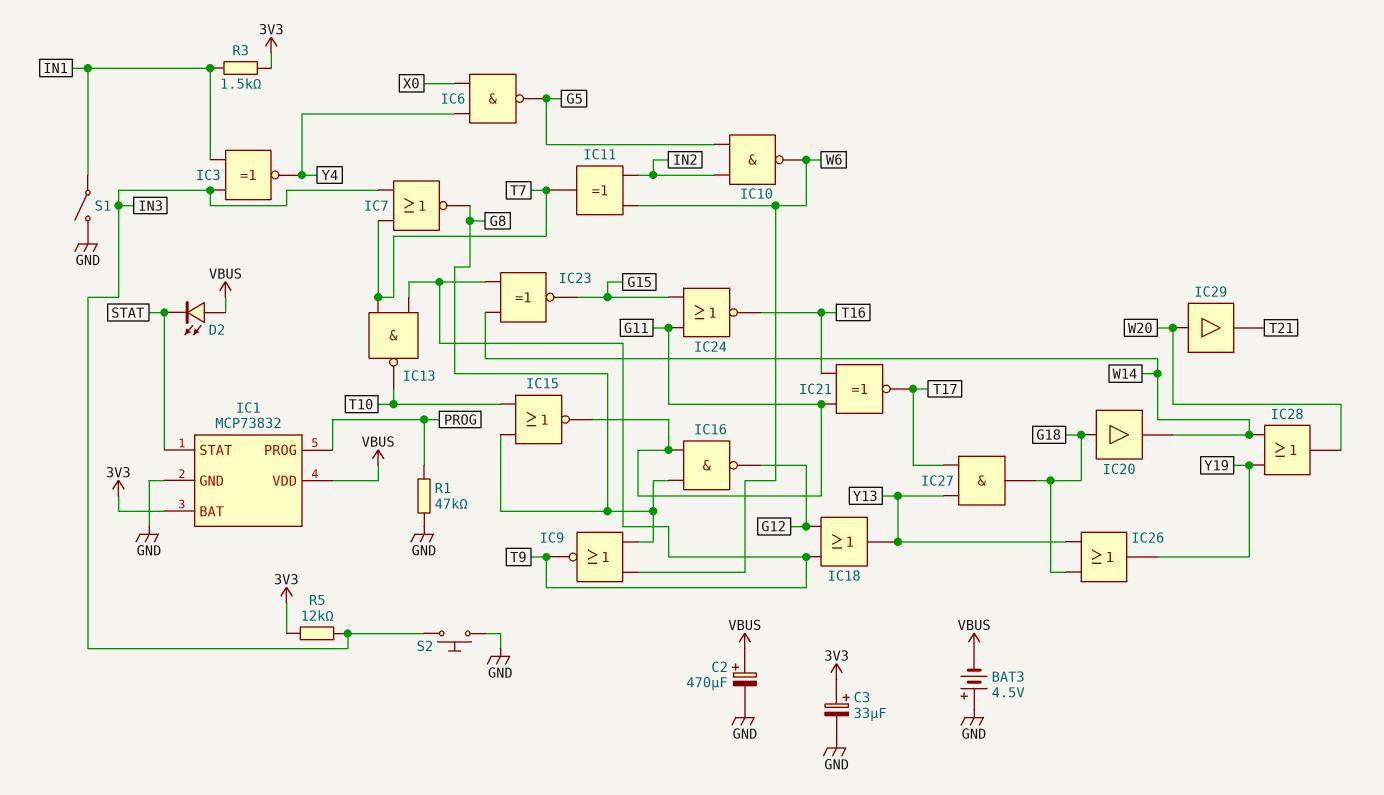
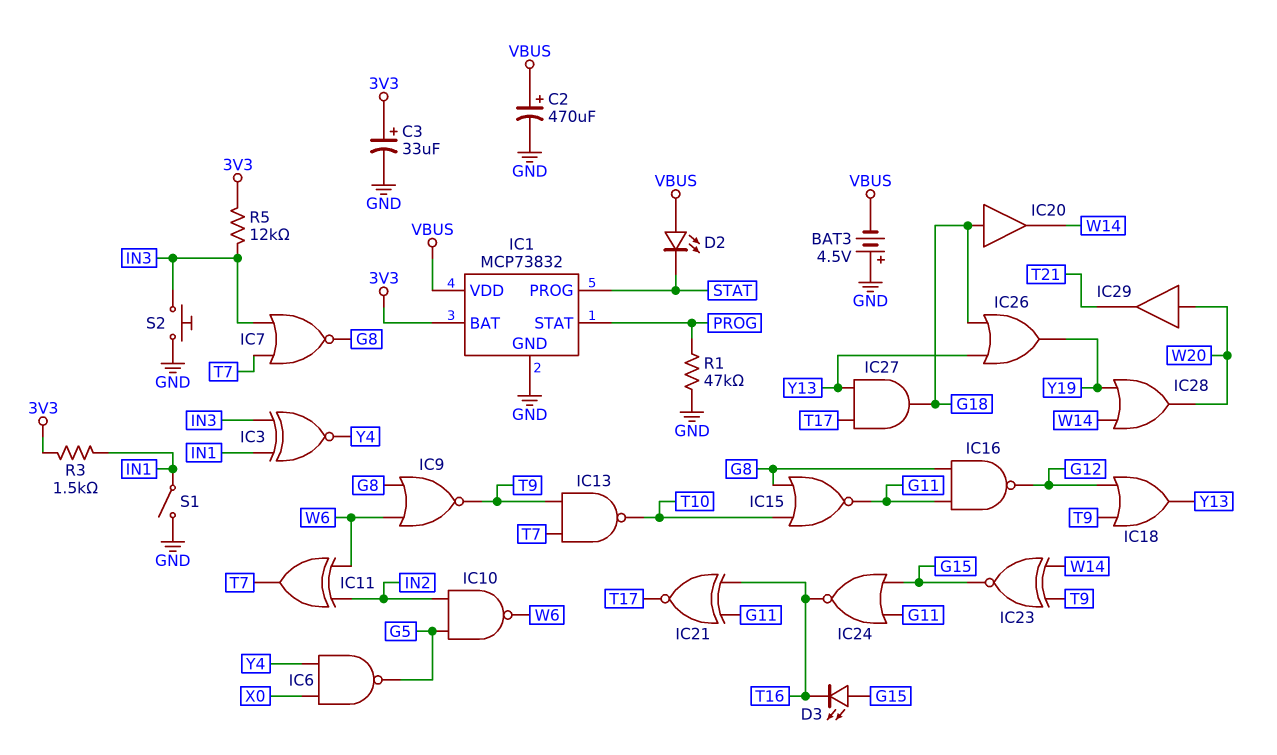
D3: none -> LED (A G15, K T16)
IC1 pin PROG: PROG -> STAT
IC1 pin STAT: STAT -> PROG

